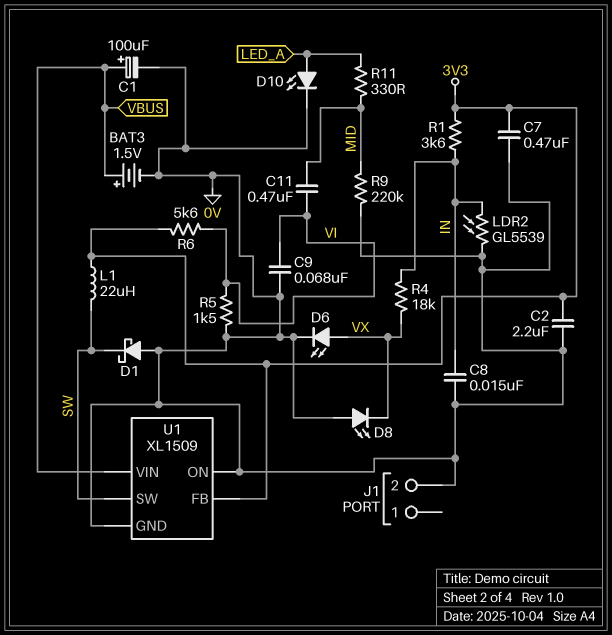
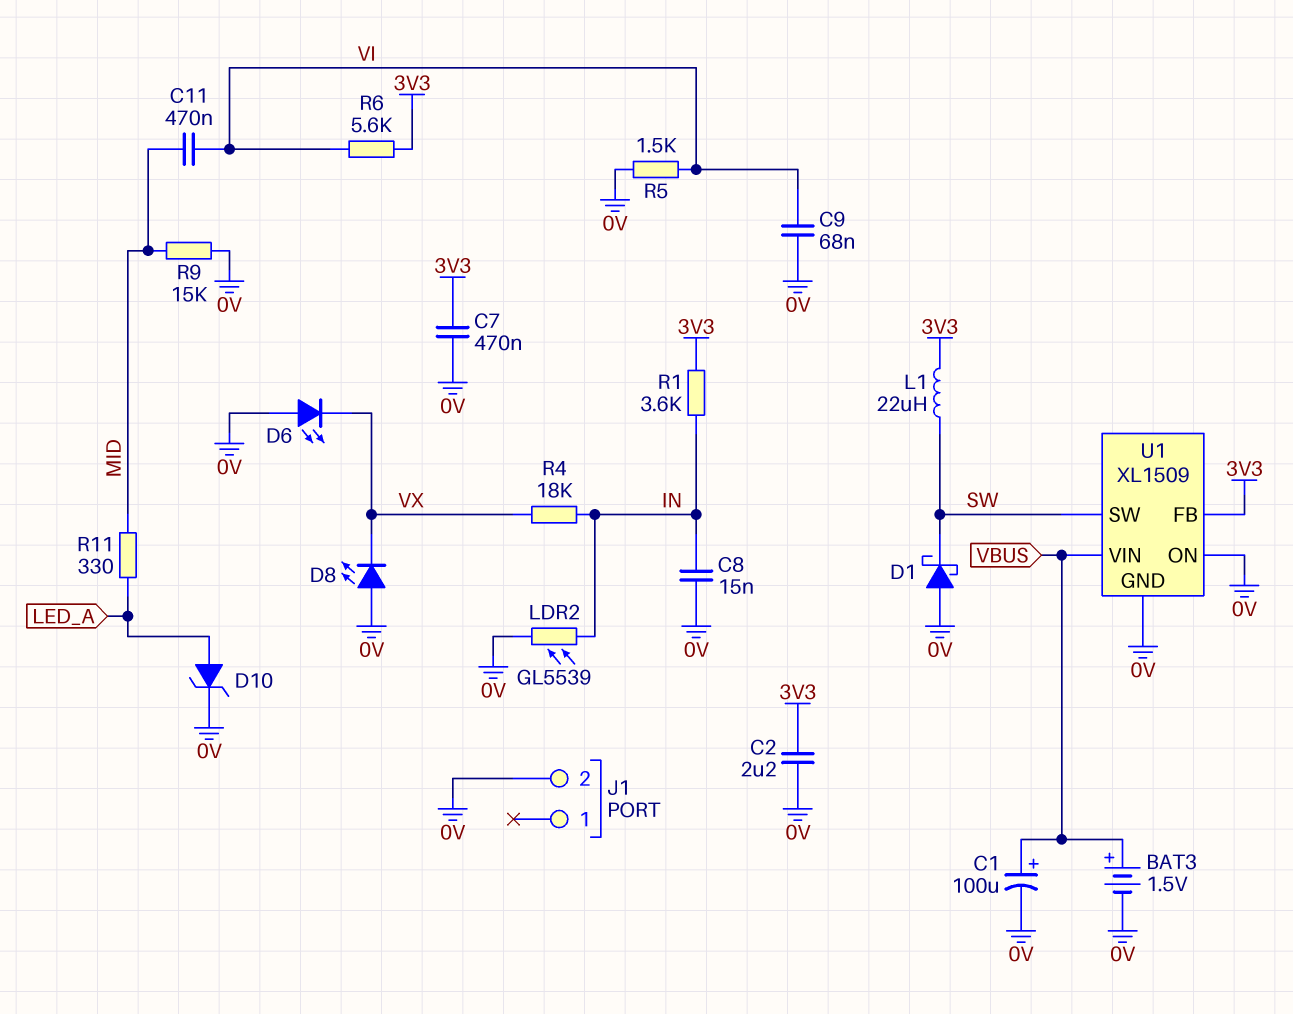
D6: LED (A VX, K 0V) -> LED (A 0V, K VX)
D10: LED (A LED_A, K 0V) -> zener (A LED_A, K 0V)
R9: 220k (0V, MID) -> 15k (0V, MID)

